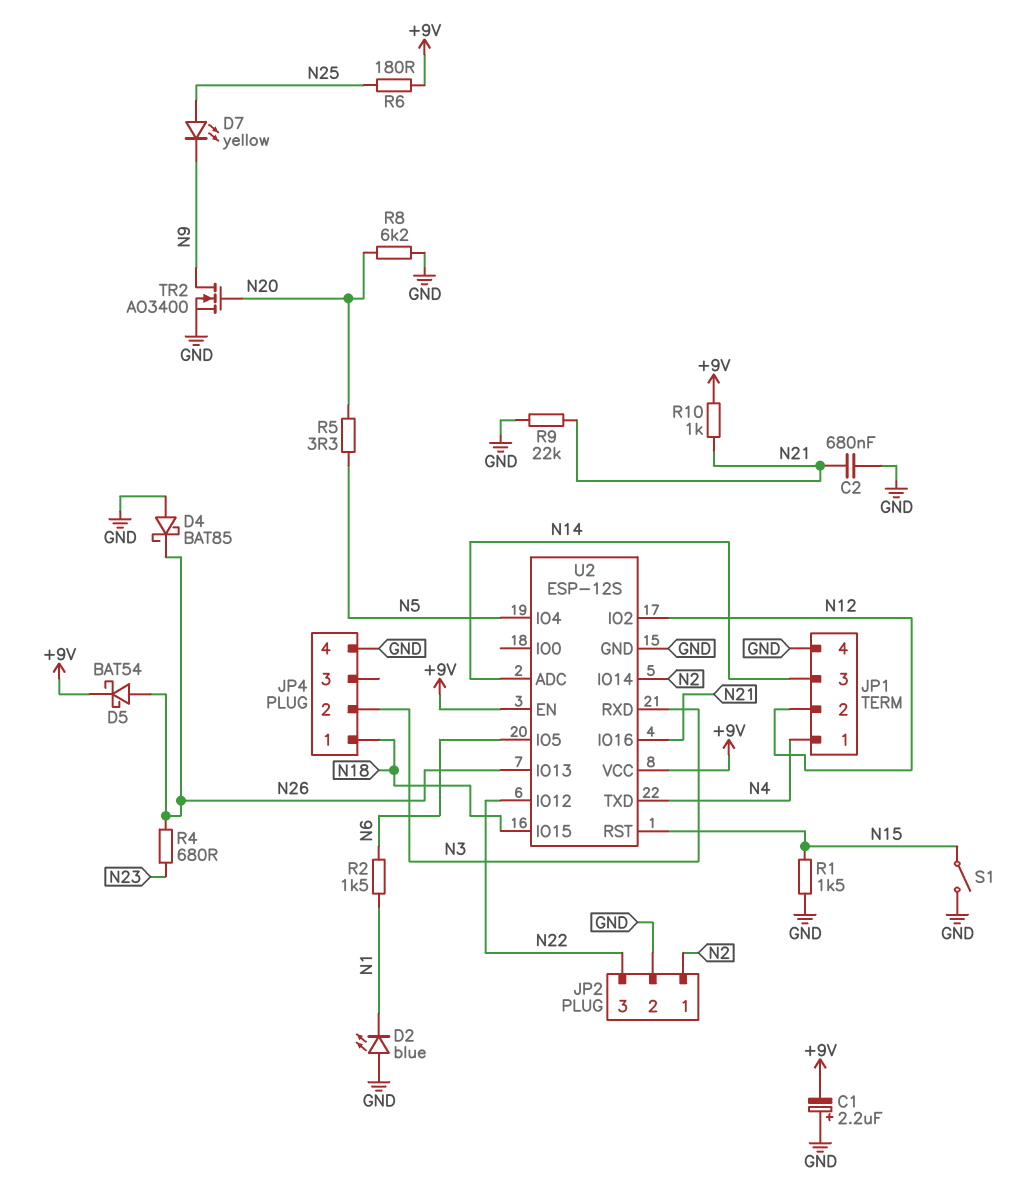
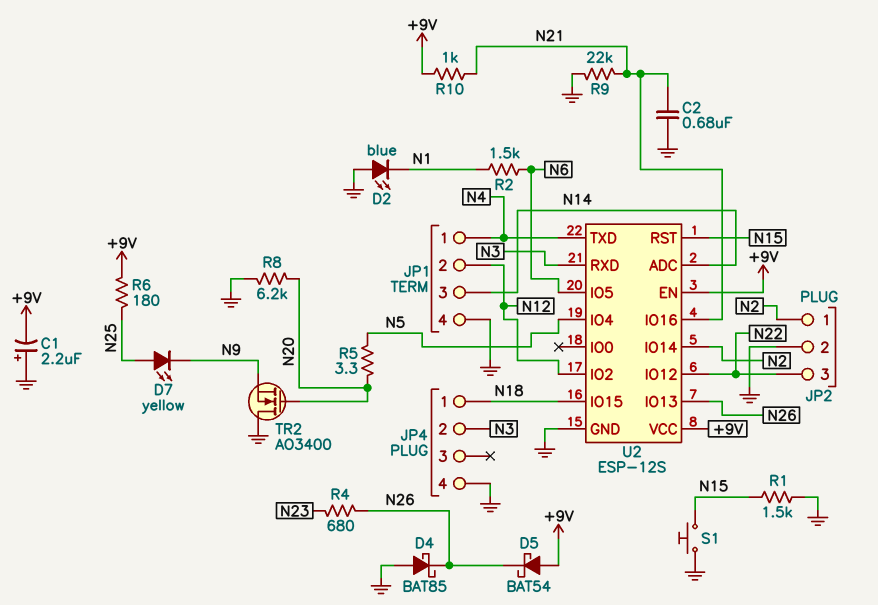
D5: schottky BAT54 (A N26, K +9V) -> schottky BAT54 (A +9V, K N26)
S1: switch (GND, N15) -> button (GND, N15)
TR2: NMOS AO3400 (G N20, D N9, S GND) -> NMOS AO3400 (G N20, D GND, S N9)

